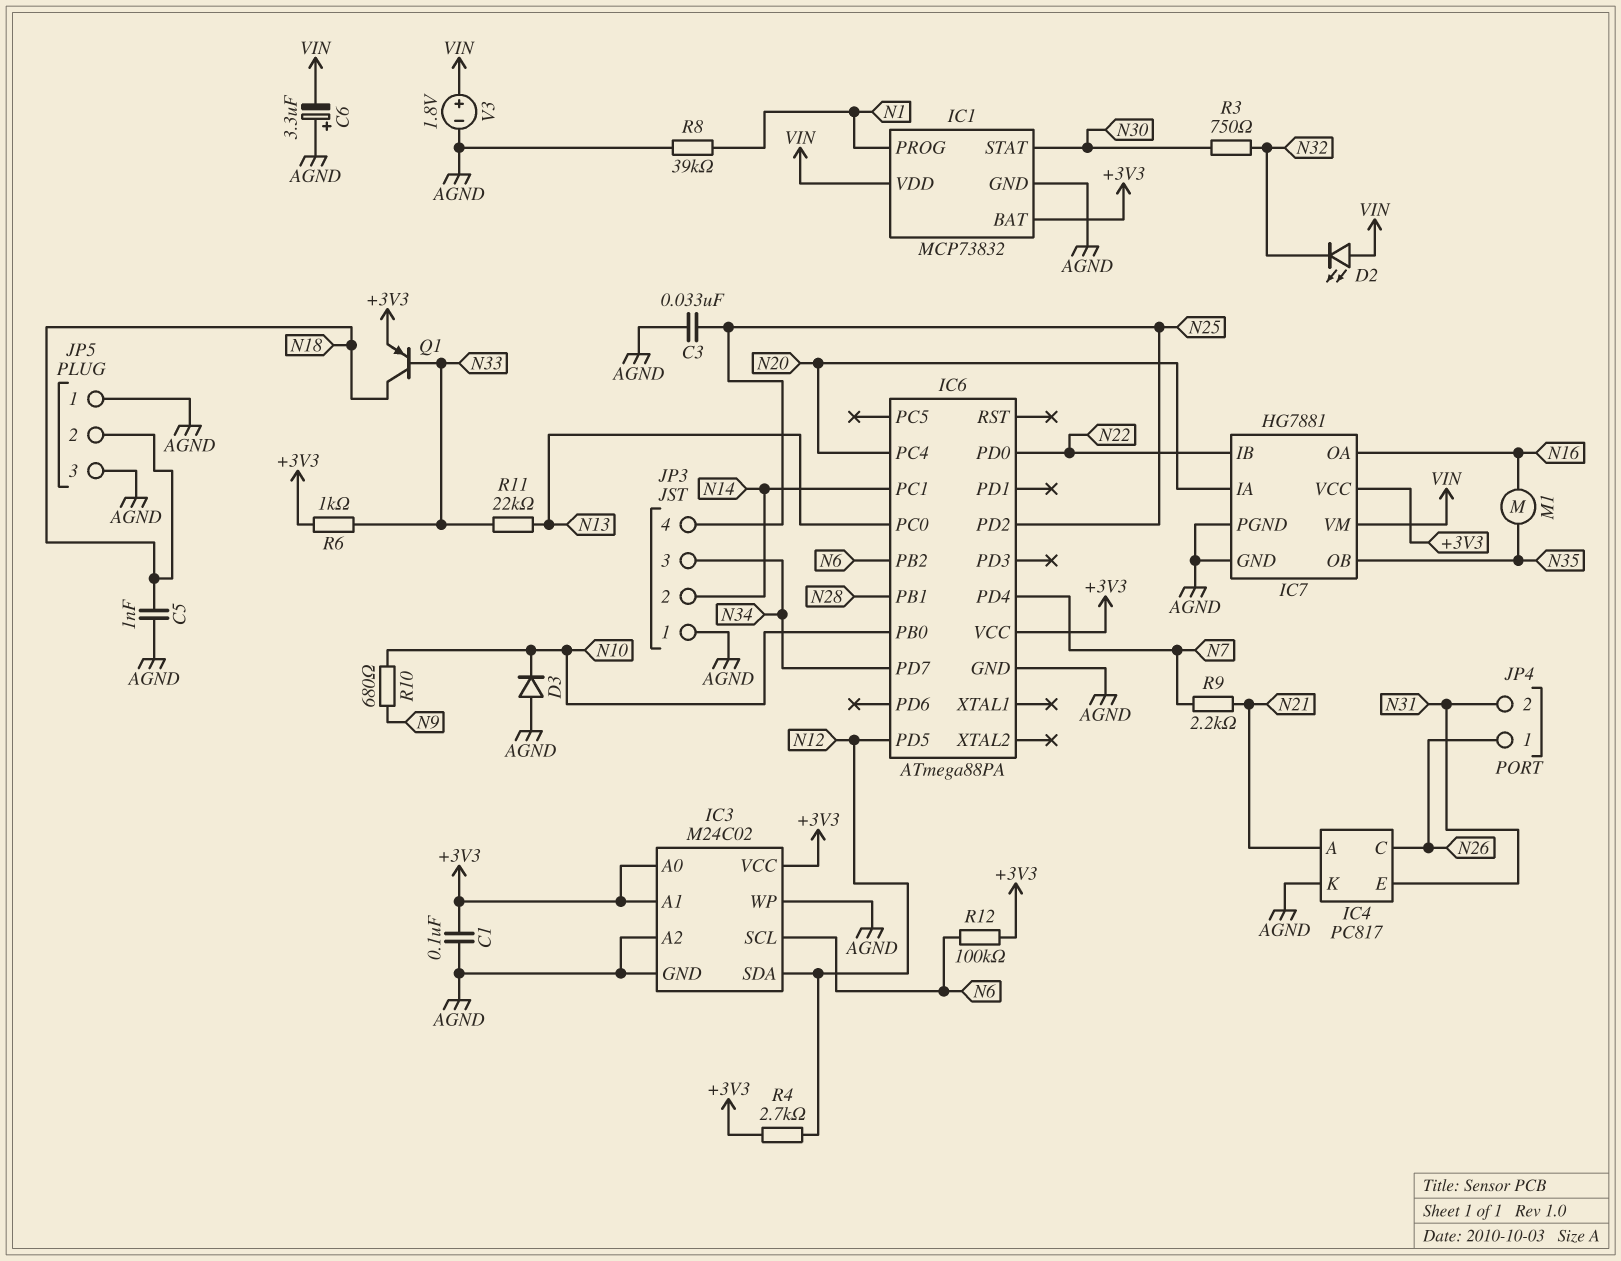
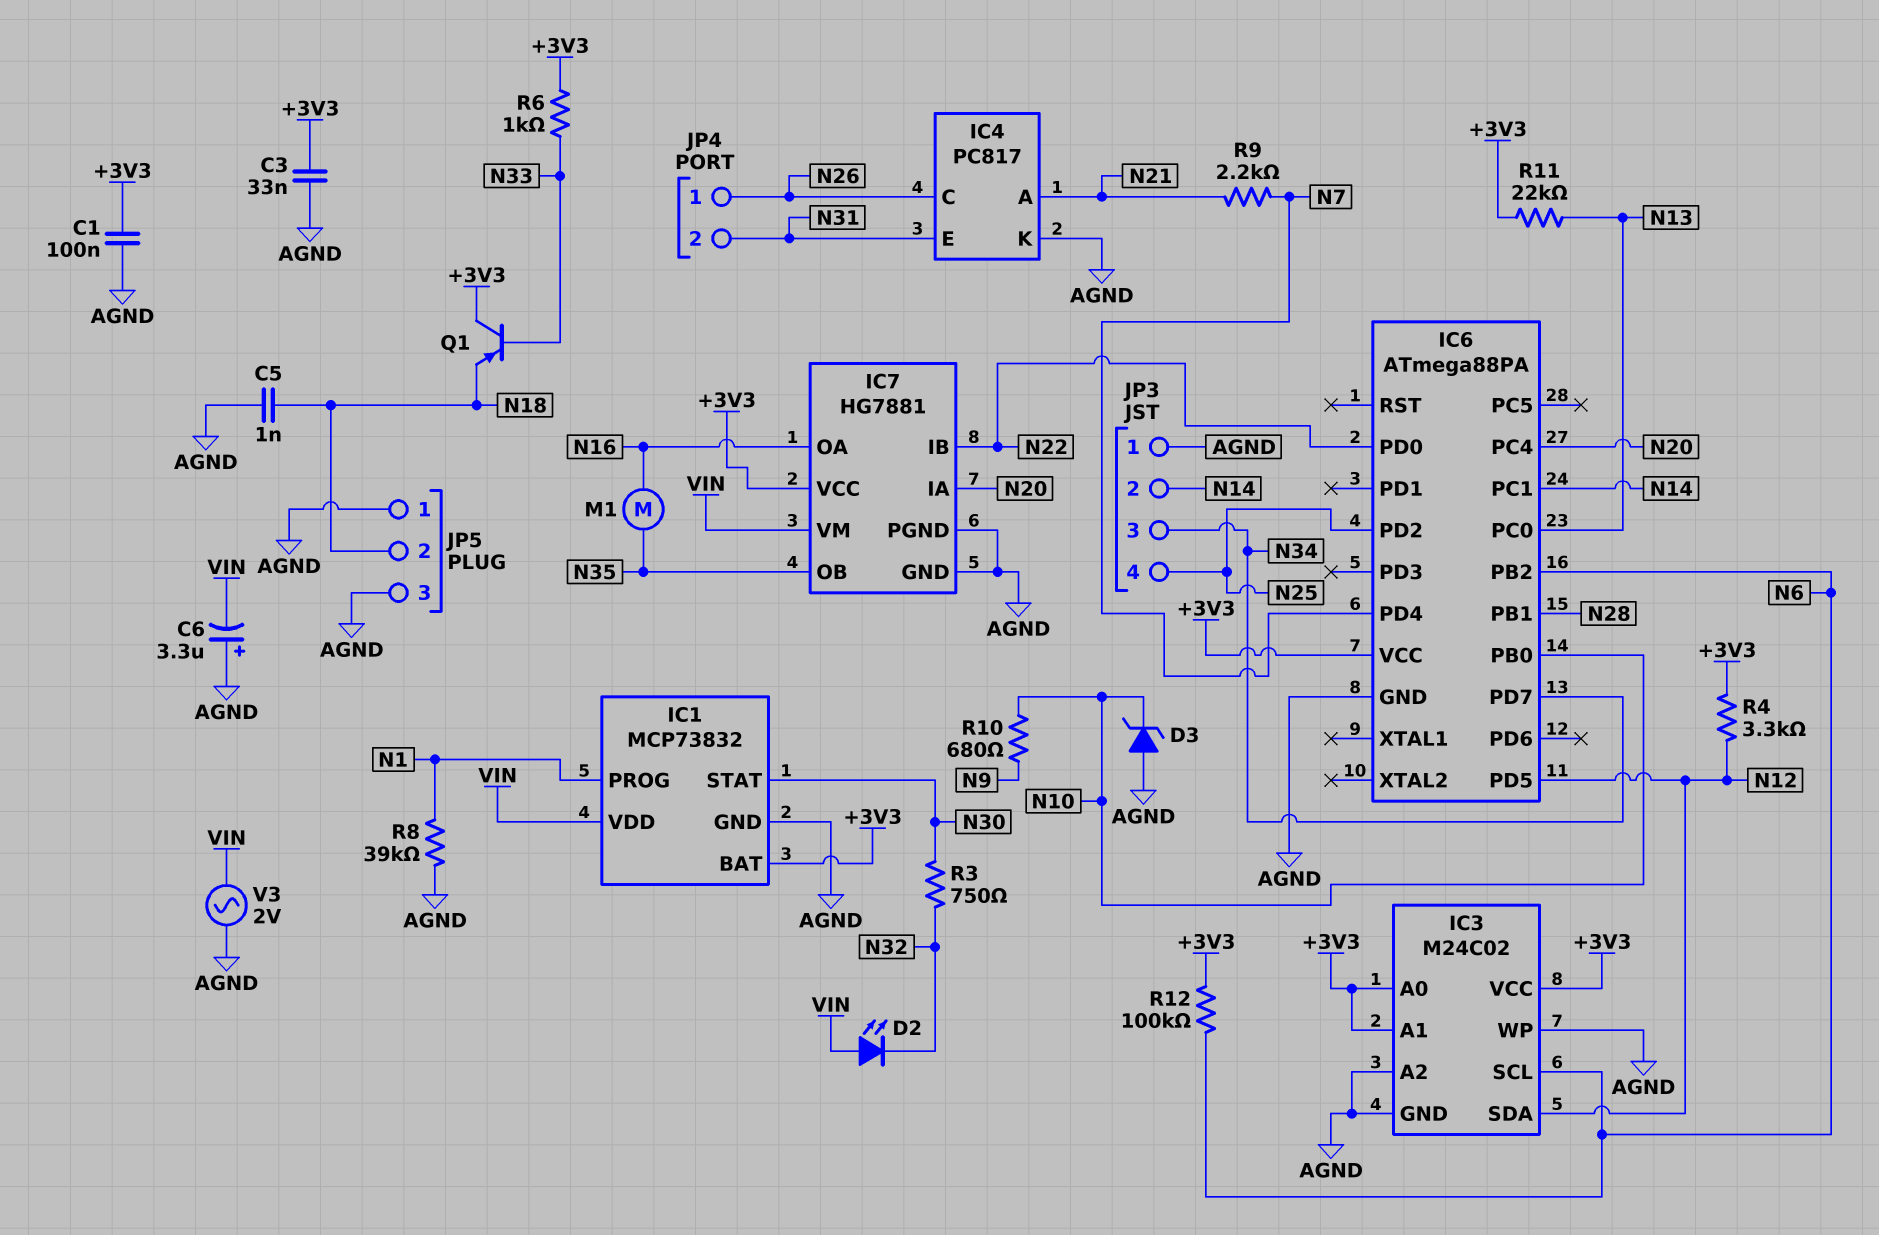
C3: 33nF (AGND, N25) -> 33nF (+3V3, AGND)
D3: diode (A AGND, K N10) -> zener (A AGND, K N10)
Q1: PNP (B N33, C N18, E +3V3) -> PNP (B N33, C +3V3, E N18)
R4: 2.7k (+3V3, N12) -> 3.3k (+3V3, N12)
R11: 22k (N13, N33) -> 22k (+3V3, N13)
V3: 1.8V (plus VIN, minus AGND) -> AC 2V (AGND, VIN)

